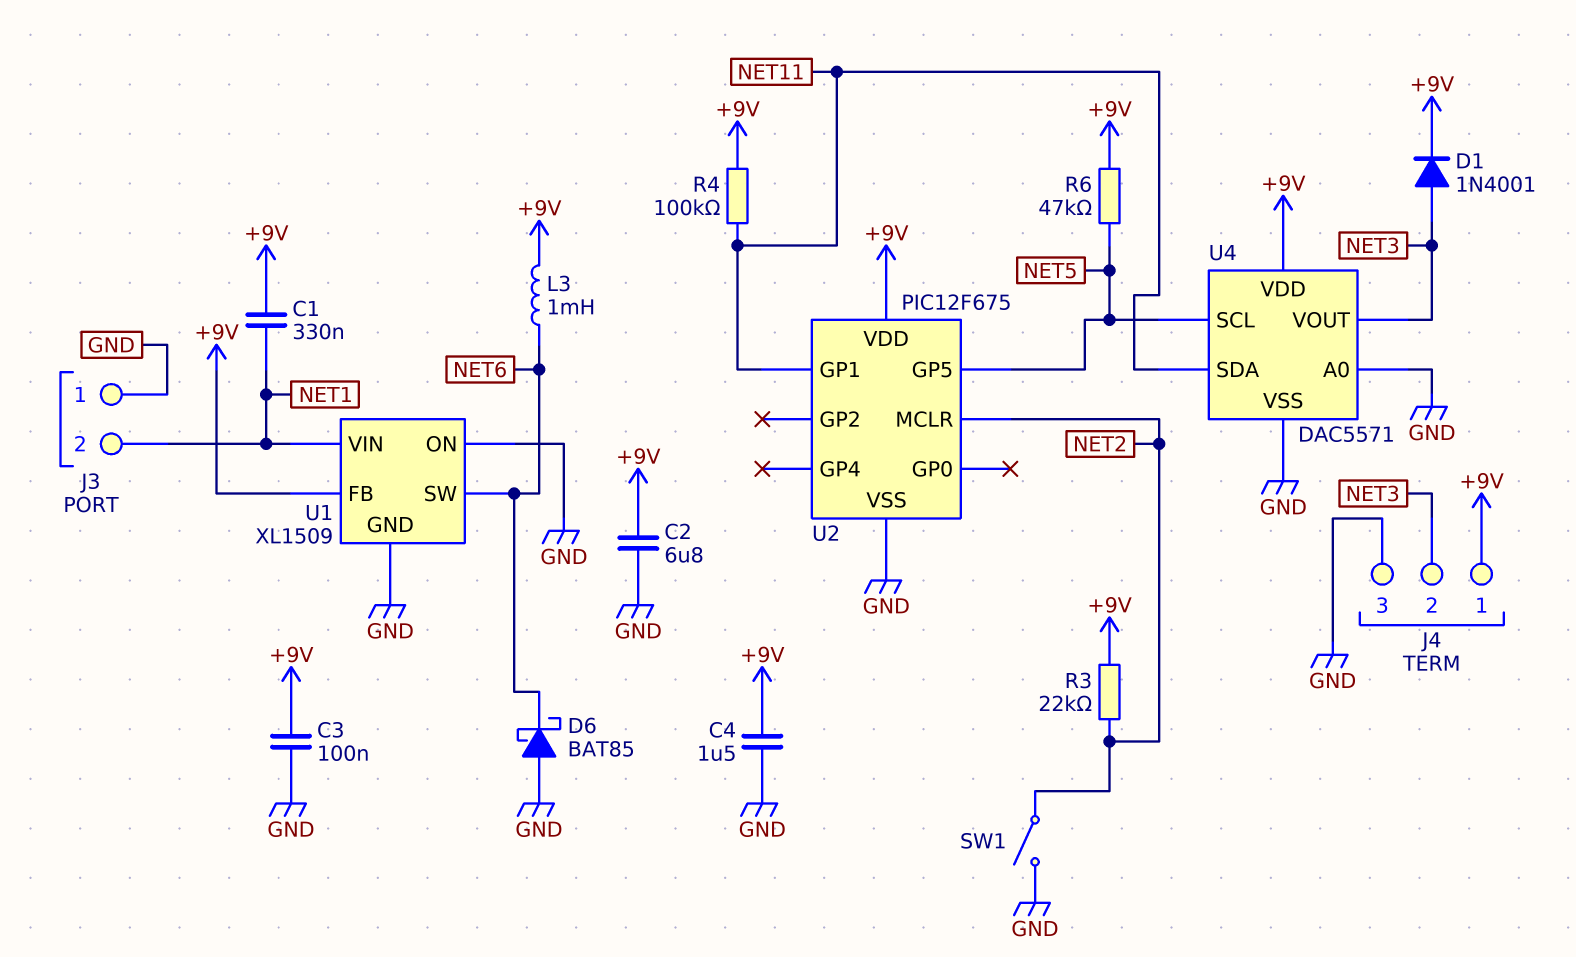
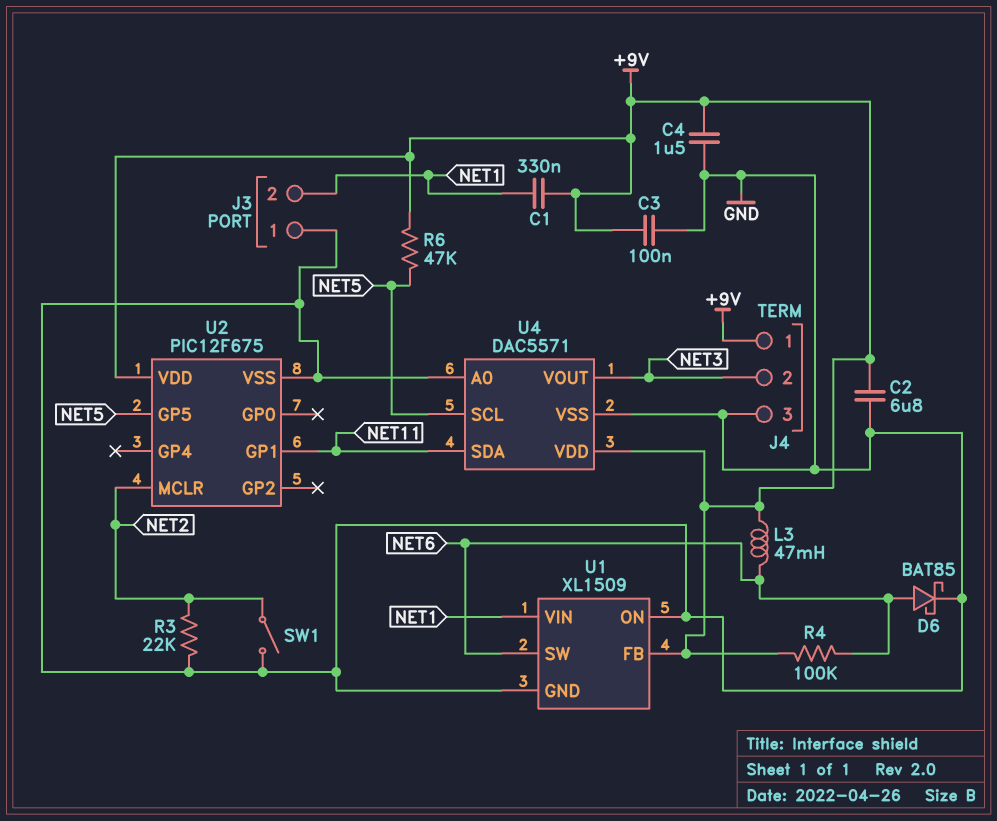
D1: diode 1N4001 (A NET3, K +9V) -> none
D6: schottky BAT85 (A GND, K NET6) -> schottky BAT85 (A NET6, K GND)
L3: 1mH (+9V, NET6) -> 47mH (+9V, NET6)
R3: 22k (+9V, NET2) -> 22k (GND, NET2)
R4: 100k (+9V, NET11) -> 100k (+9V, NET6)

